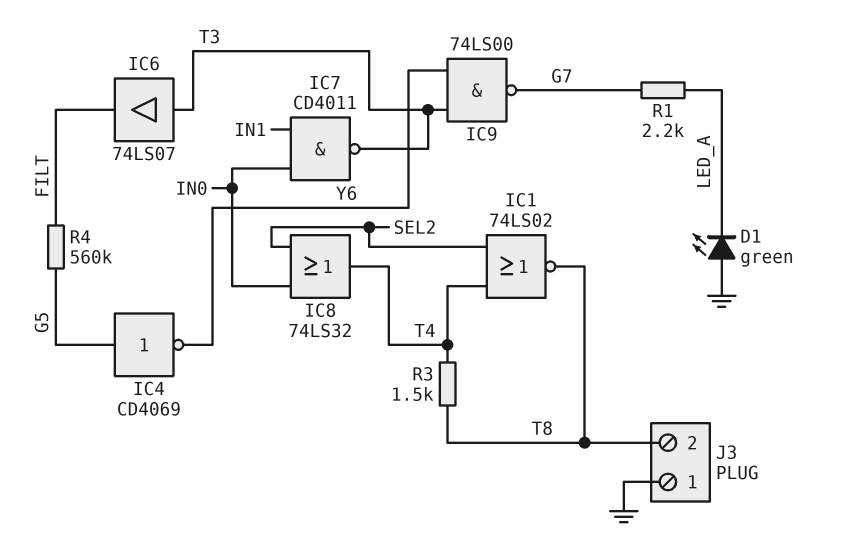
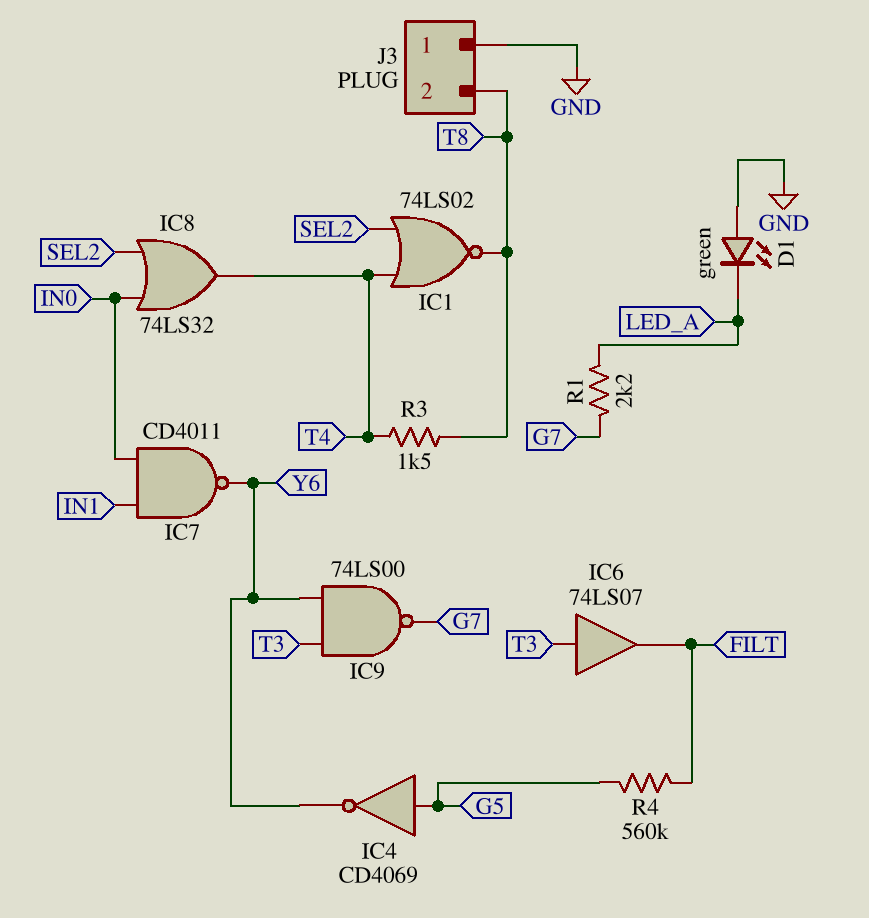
IC7: NAND CD4011 (in IN0, in IN1, out T3) -> NAND CD4011 (in IN0, in IN1, out Y6)

